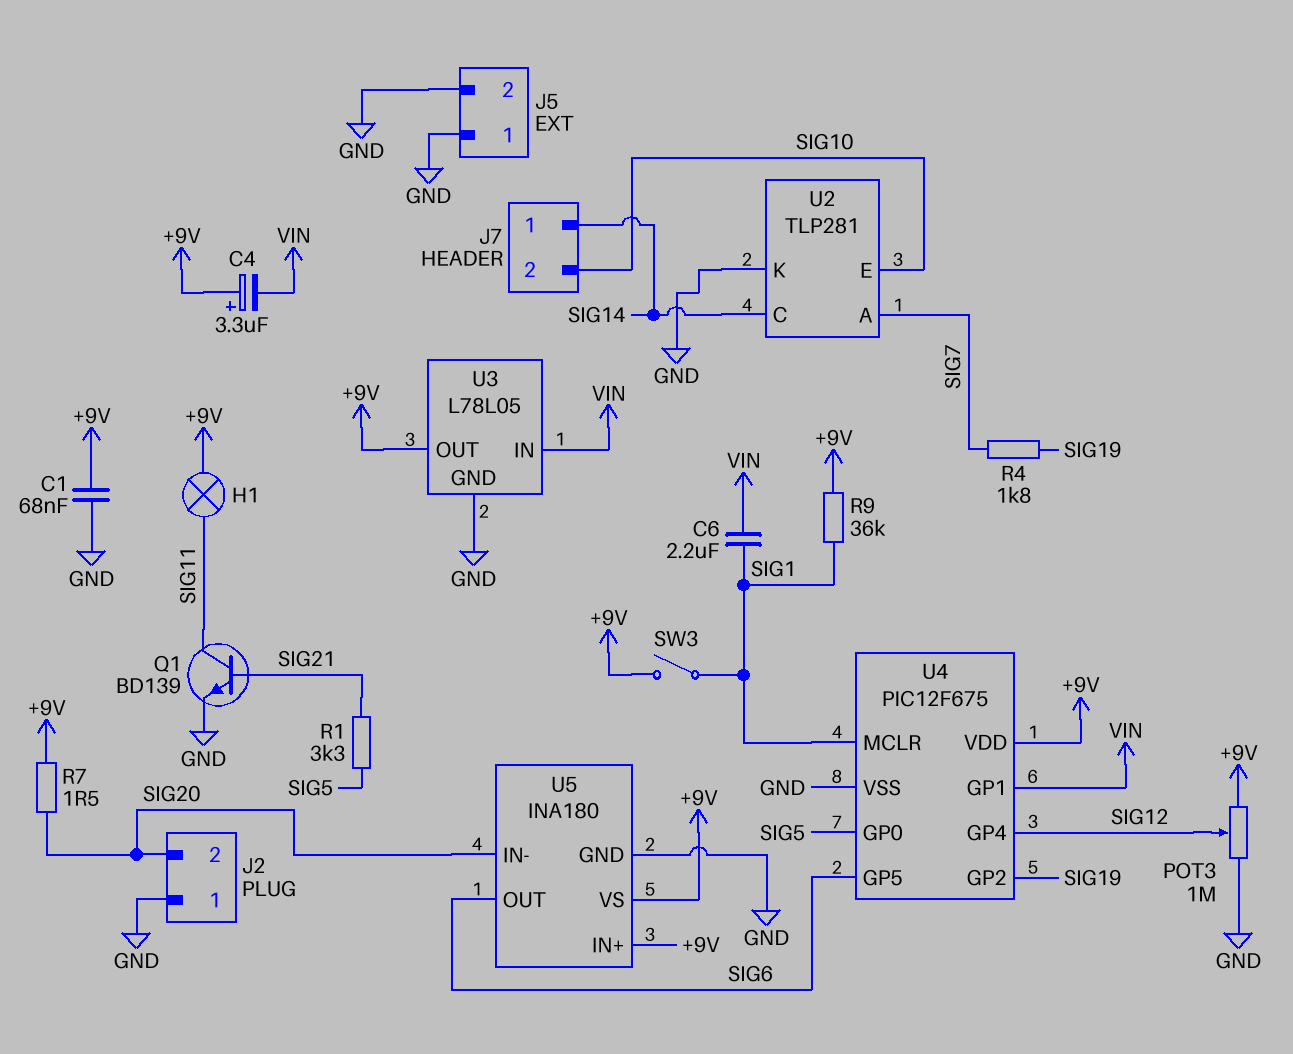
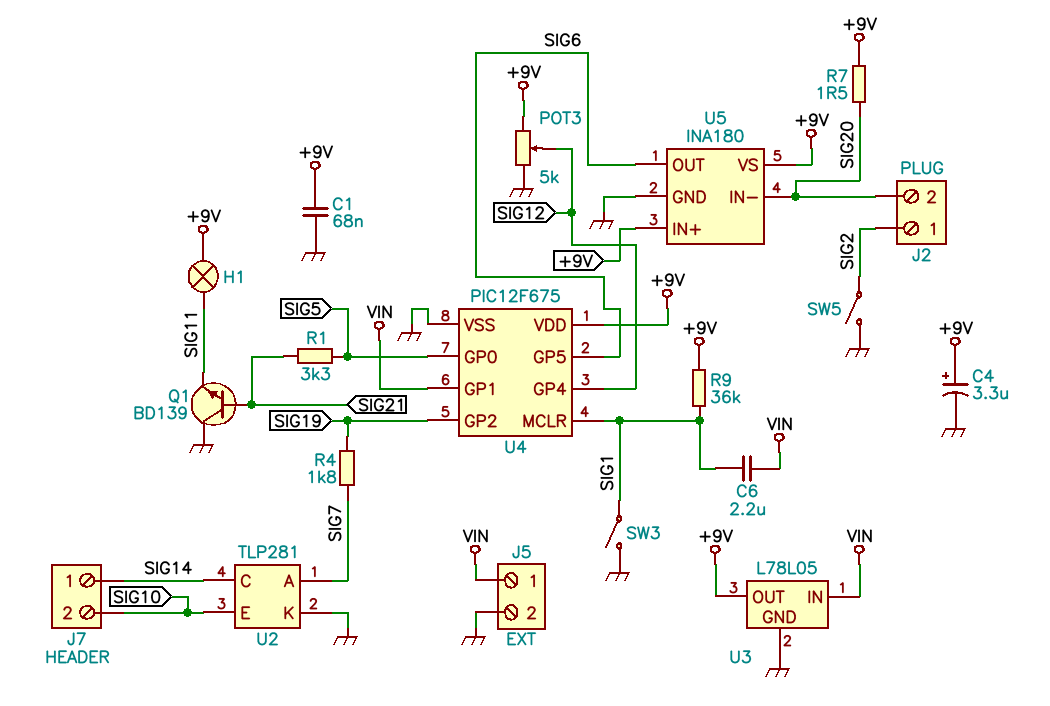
C4: 3.3uF (plus +9V, minus VIN) -> 3.3uF (plus +9V, minus GND)
J2 pin 1: GND -> SIG2
J5 pin 1: GND -> VIN
POT3: 1M (+9V, GND, wiper SIG12) -> 5k (+9V, GND, wiper SIG12)
Q1: NPN BD139 (B SIG21, C SIG11, E GND) -> NPN BD139 (B SIG21, C GND, E SIG11)
SW3: switch (+9V, SIG1) -> switch (GND, SIG1)
SW5: none -> switch (GND, SIG2)

